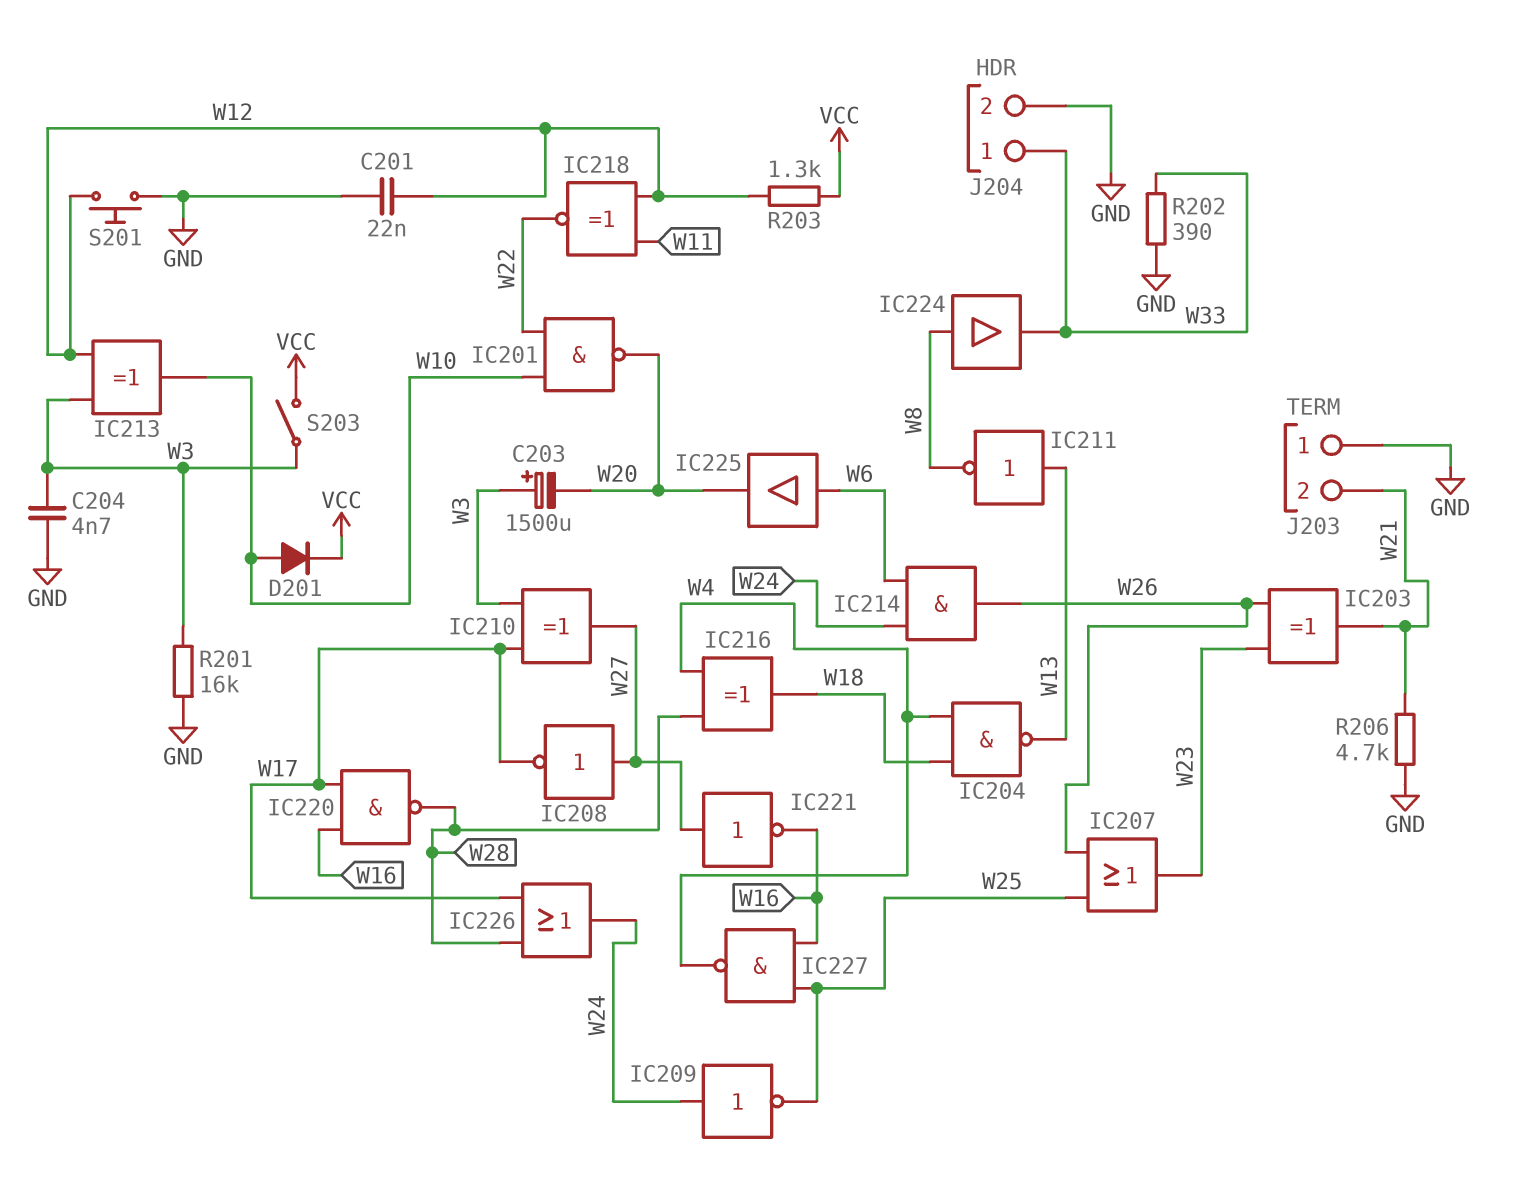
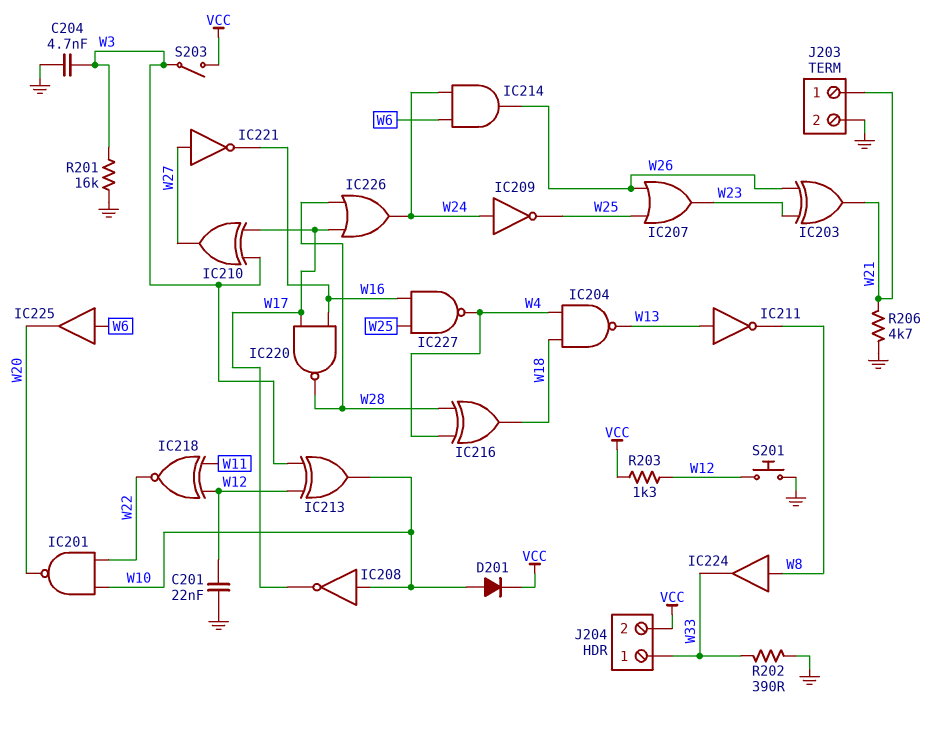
C203: 1500uF (plus W3, minus W20) -> none
IC208: NOT (in W27, out W17) -> NOT (in W10, out W17)
J203 pin 1: GND -> W21
J203 pin 2: W21 -> GND
J204 pin 2: GND -> VCC

